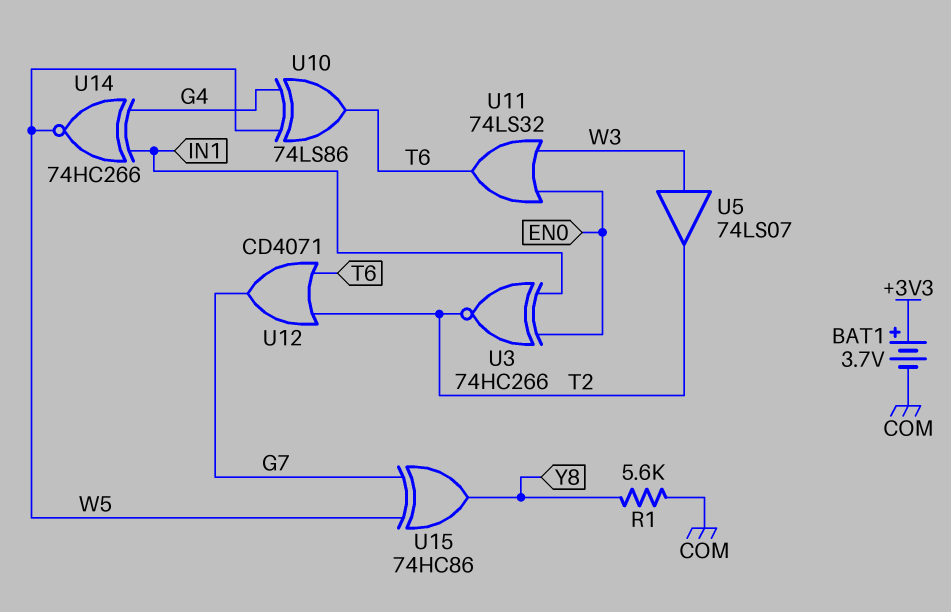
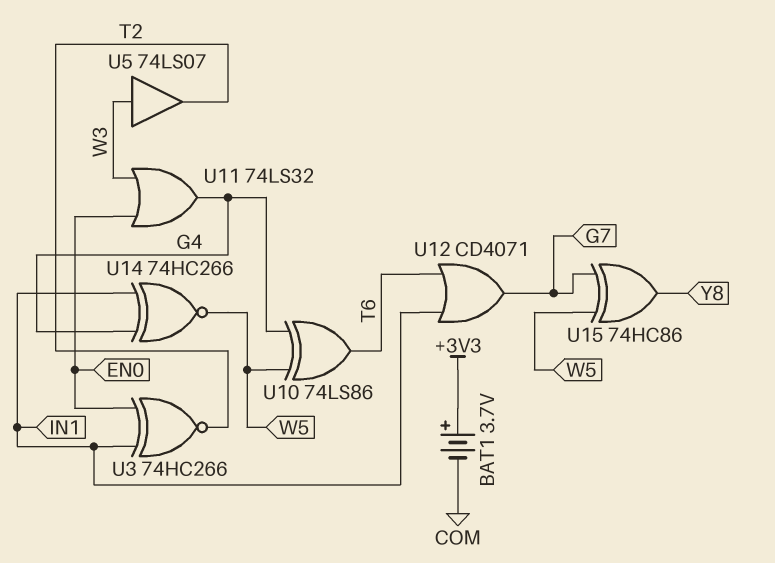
R1: 5.6k (COM, Y8) -> none
U11: OR 74LS32 (in EN0, in W3, out T6) -> OR 74LS32 (in EN0, in W3, out G4)
U12: OR CD4071 (in T2, in T6, out G7) -> OR CD4071 (in IN1, in T6, out G7)

